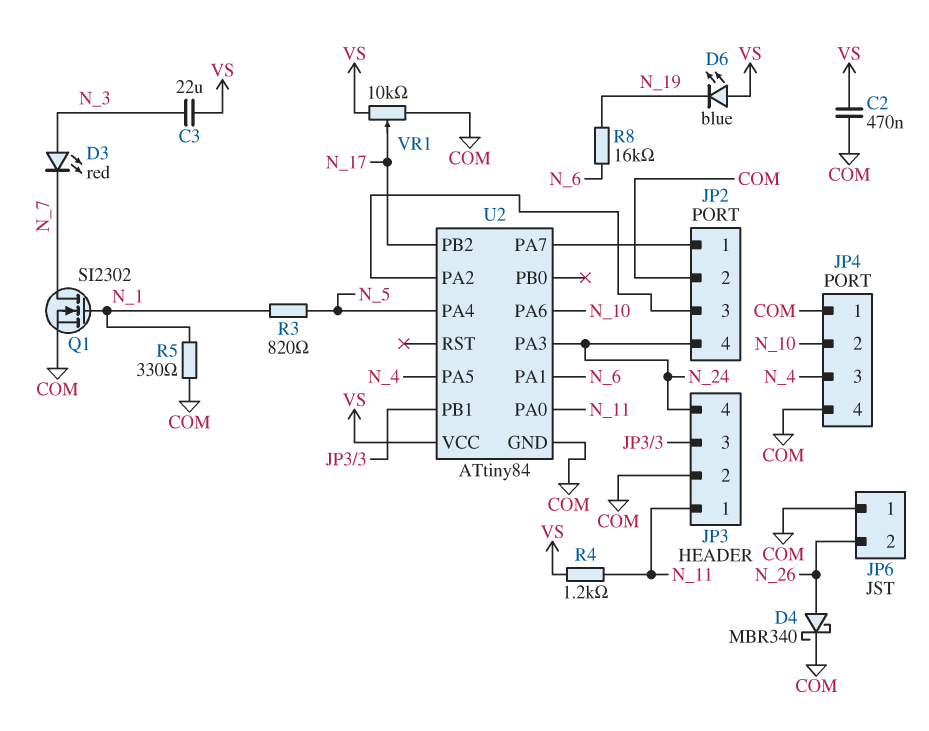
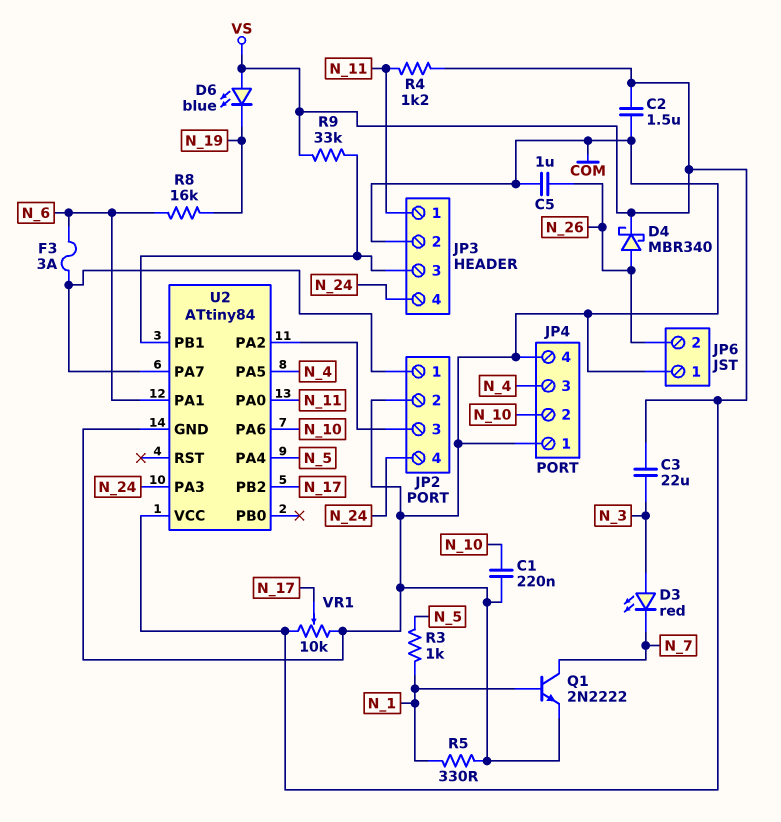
C1: none -> 220nF (COM, N_10)
C2: 470nF (COM, VS) -> 1.5uF (COM, VS)
C5: none -> 1uF (COM, N_26)
D4: schottky MBR340 (A N_26, K COM) -> schottky MBR340 (A N_26, K VS)
F3: none -> 3A (JP2/1, N_6)
Q1: NMOS SI2302 (G N_1, D N_7, S COM) -> NPN 2N2222 (B N_1, C N_7, E COM)
R3: 820 (N_1, N_5) -> 1k (N_1, N_5)
R9: none -> 33k (JP3/3, VS)

